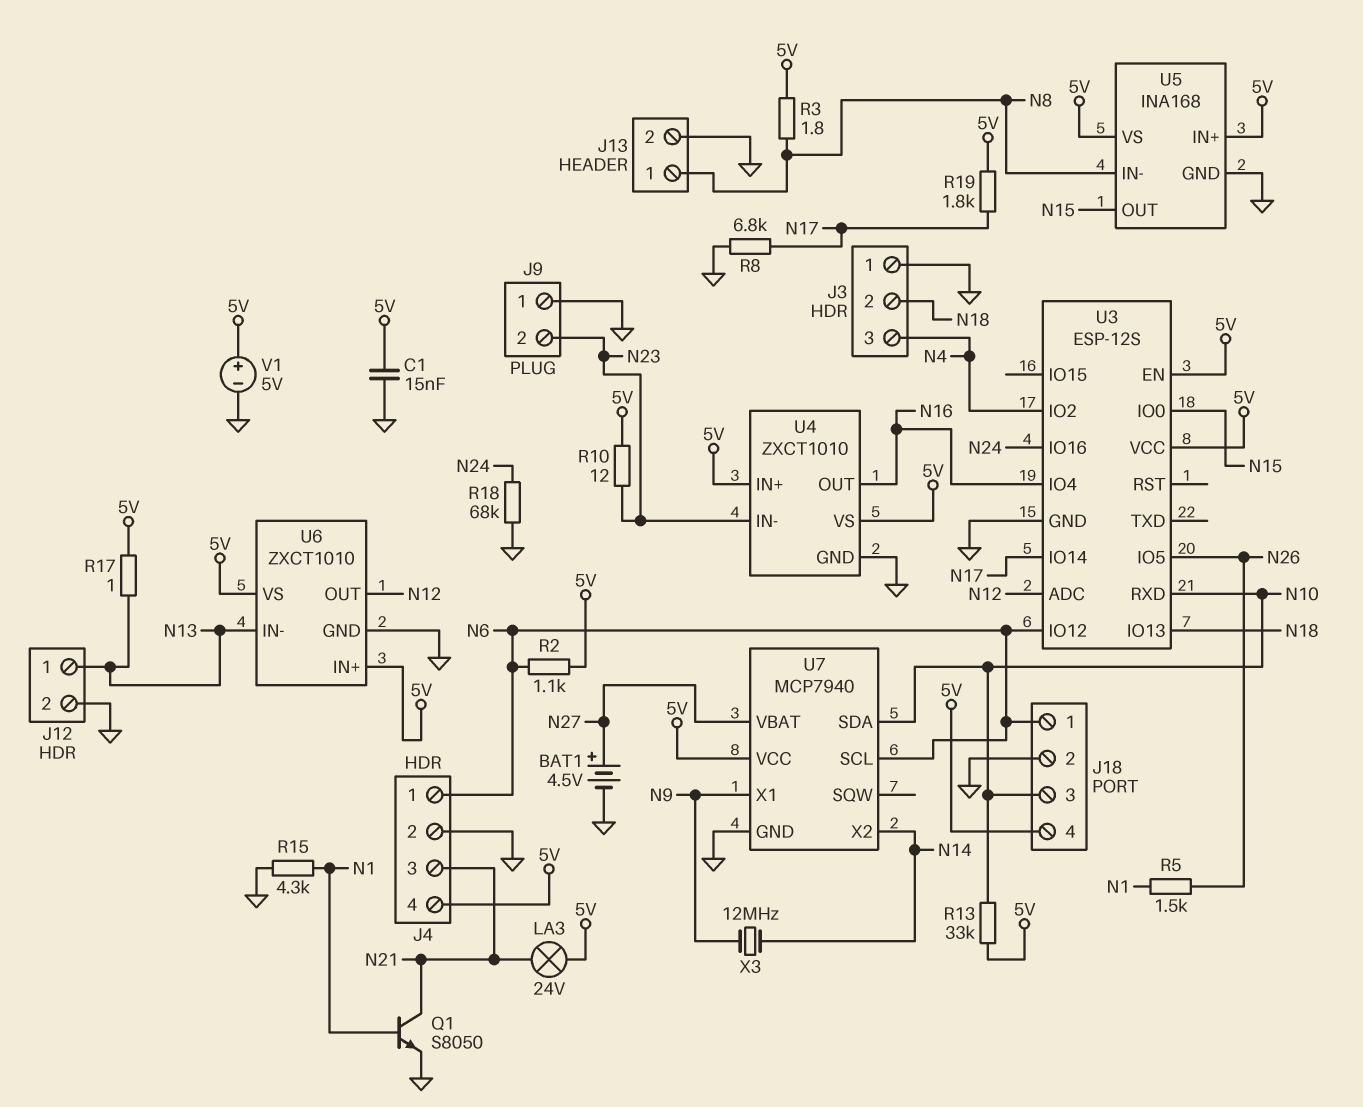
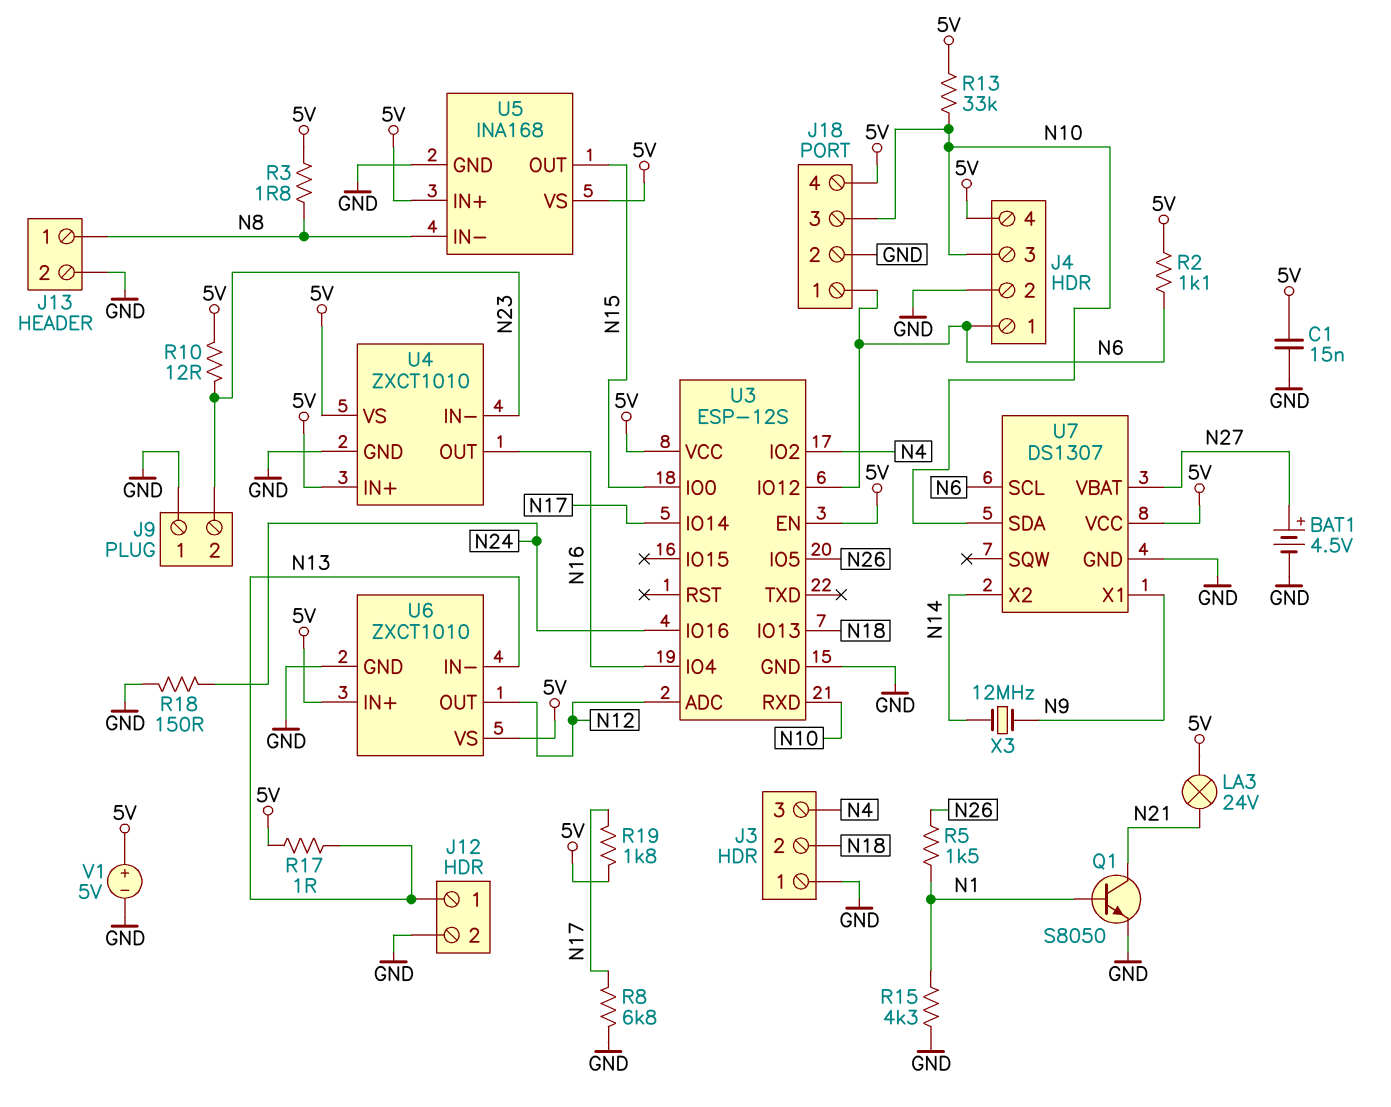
J4 pin 3: N21 -> N10
R18: 68k (GND, N24) -> 150 (GND, N24)
U7: MCP7940 -> DS1307

